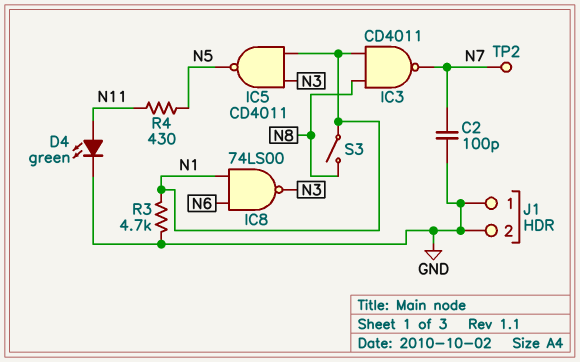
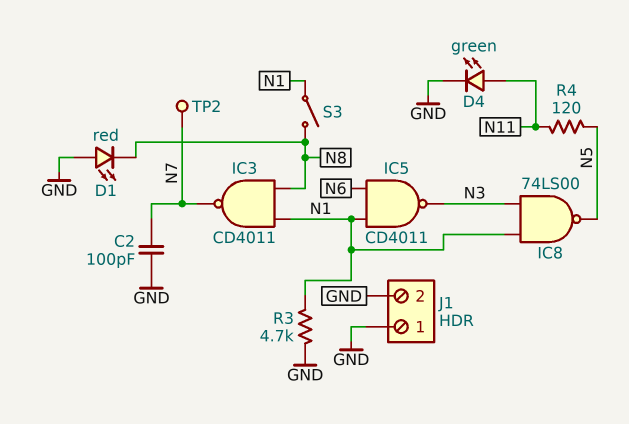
D1: none -> LED red (A GND, K N8)
IC5: NAND CD4011 (in N1, in N3, out N5) -> NAND CD4011 (in N1, in N6, out N3)
IC8: NAND 74LS00 (in N1, in N6, out N3) -> NAND 74LS00 (in N1, in N3, out N5)
R4: 430 (N5, N11) -> 120 (N5, N11)

